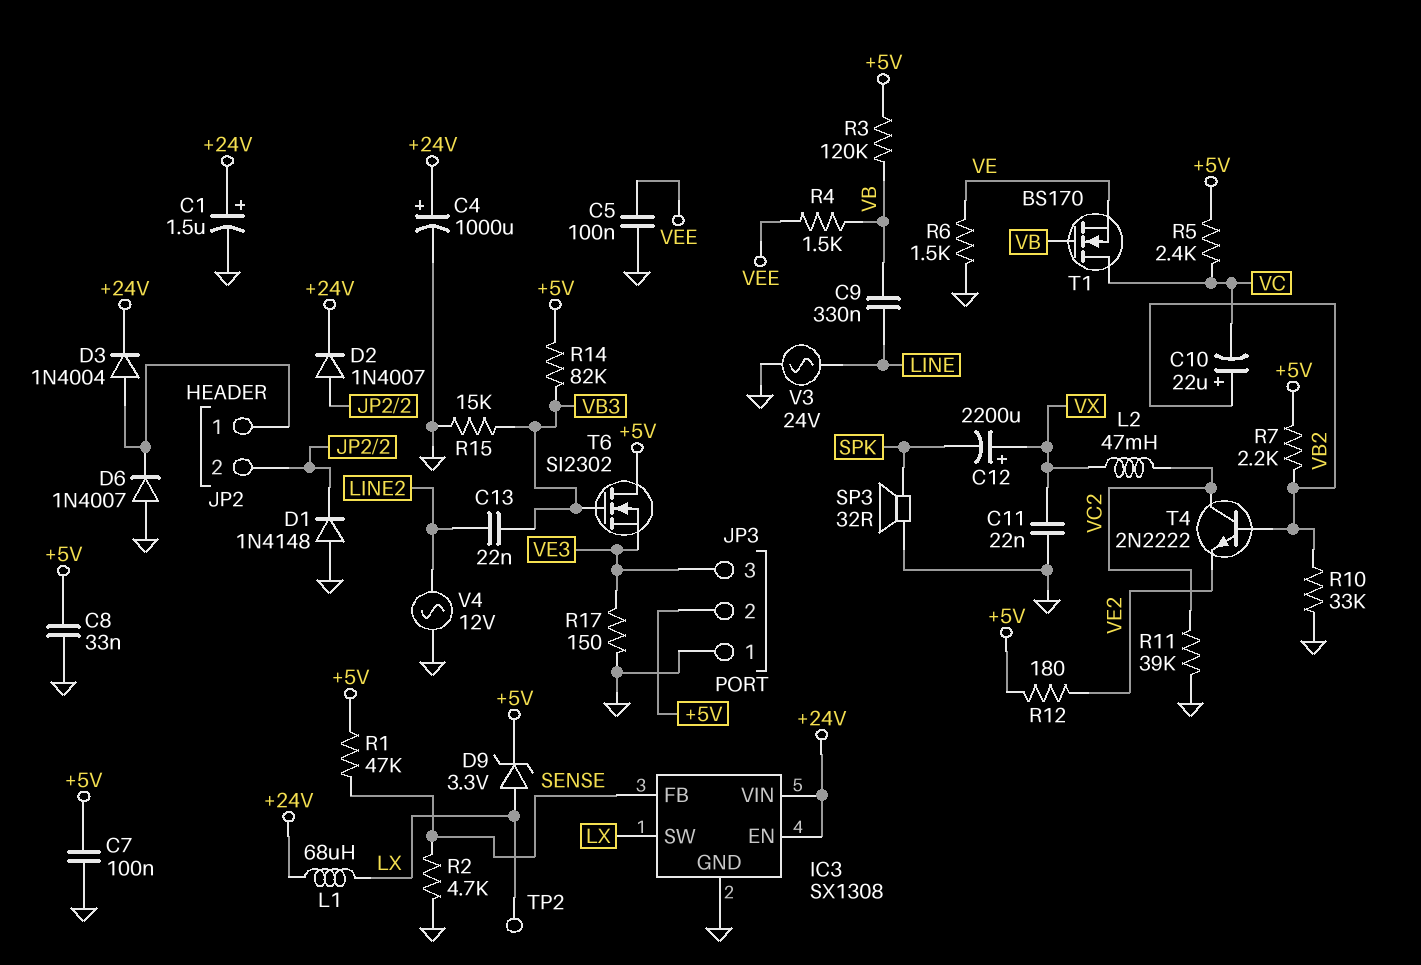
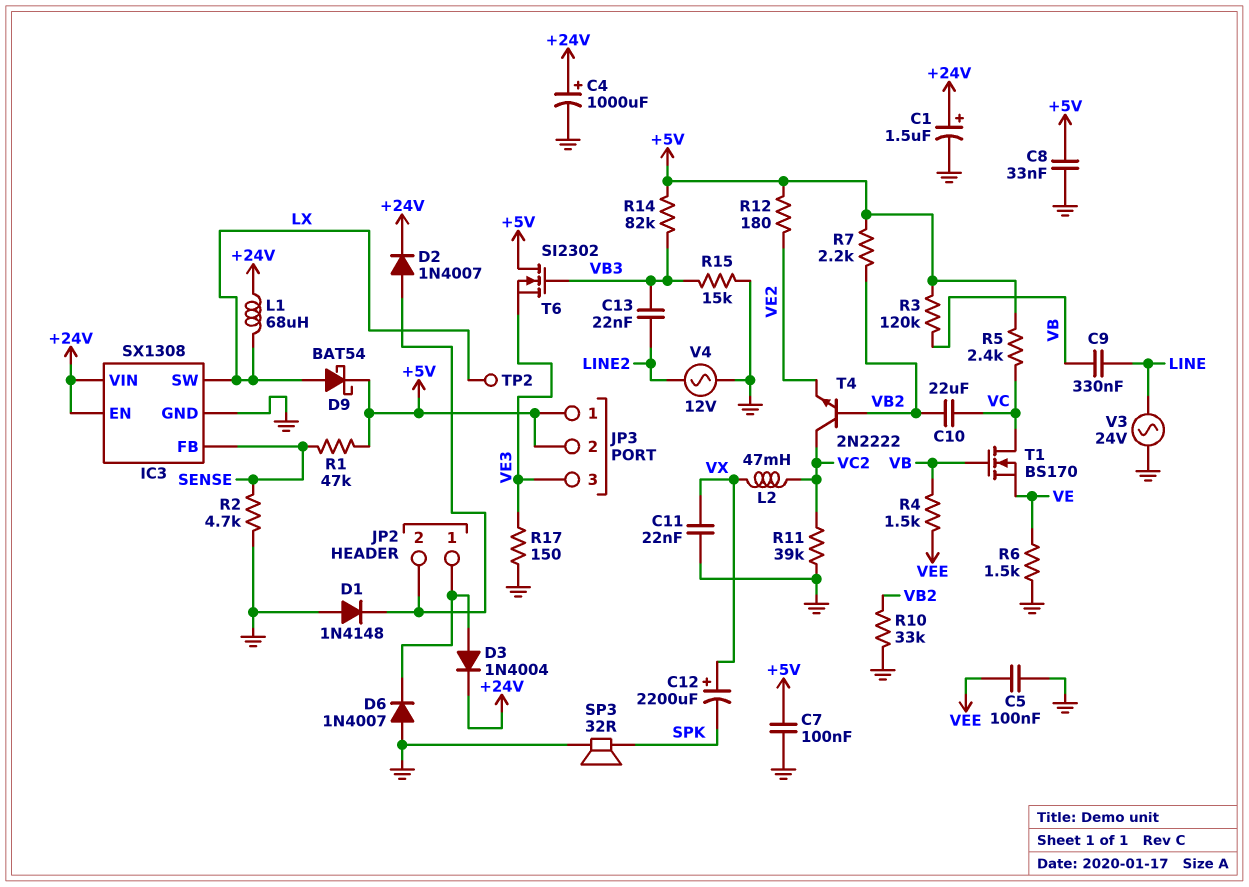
C10: 22uF (plus VB2, minus VC) -> 22uF (VB2, VC)
D9: zener 3.3V (A LX, K +5V) -> schottky BAT54 (A LX, K +5V)
JP3 pin 1: GND -> +5V

